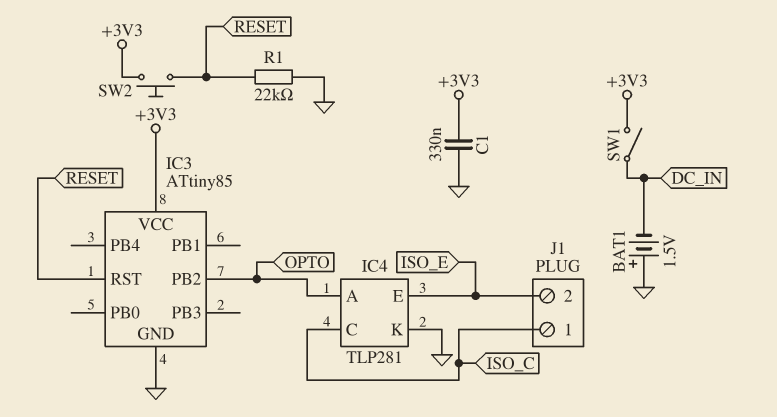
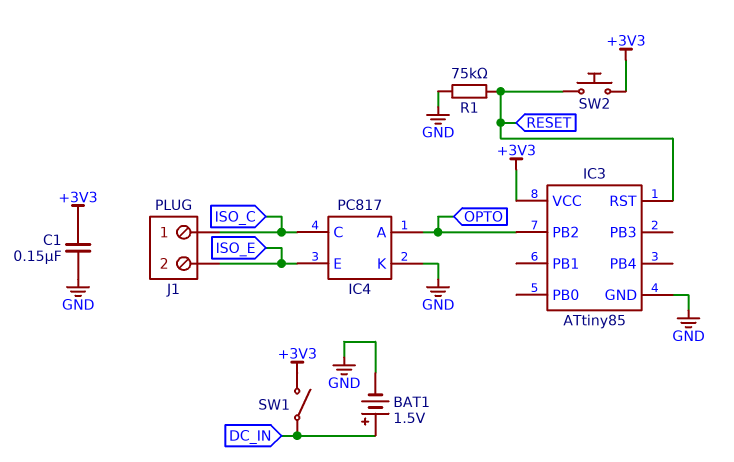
BAT1: 1.5V (plus GND, minus DC_IN) -> 1.5V (plus DC_IN, minus GND)
C1: 330nF (+3V3, GND) -> 150nF (+3V3, GND)
IC4: TLP281 -> PC817
R1: 22k (GND, RESET) -> 75k (GND, RESET)

